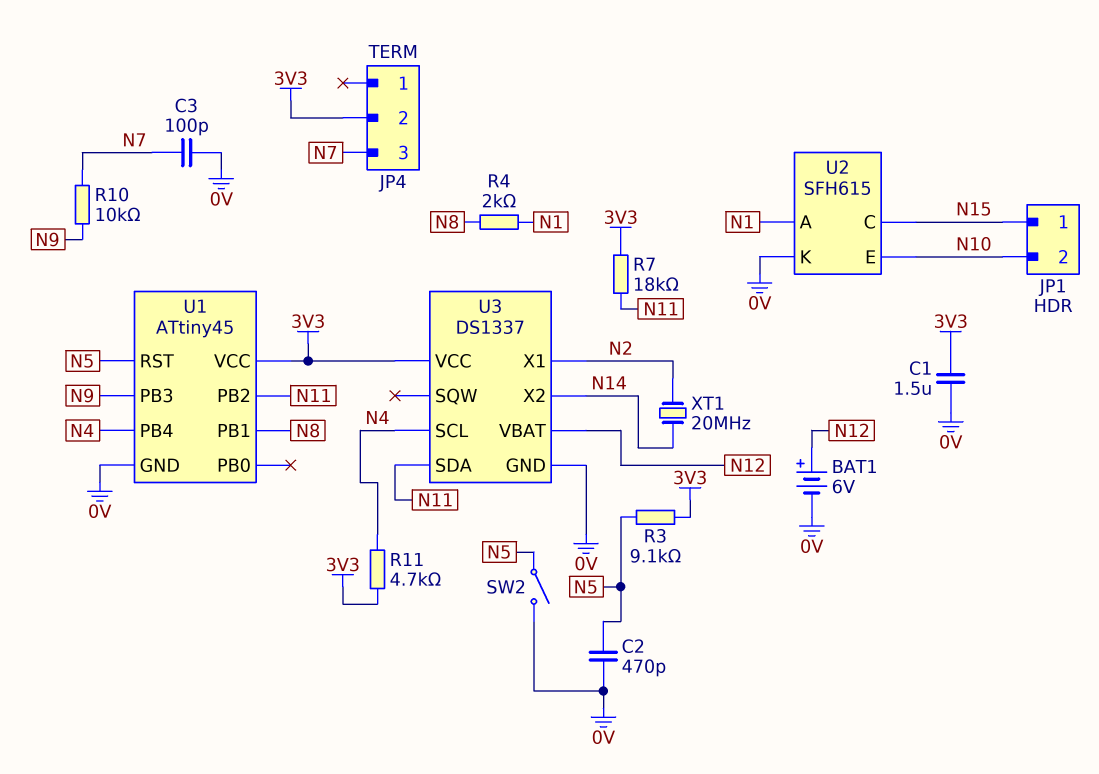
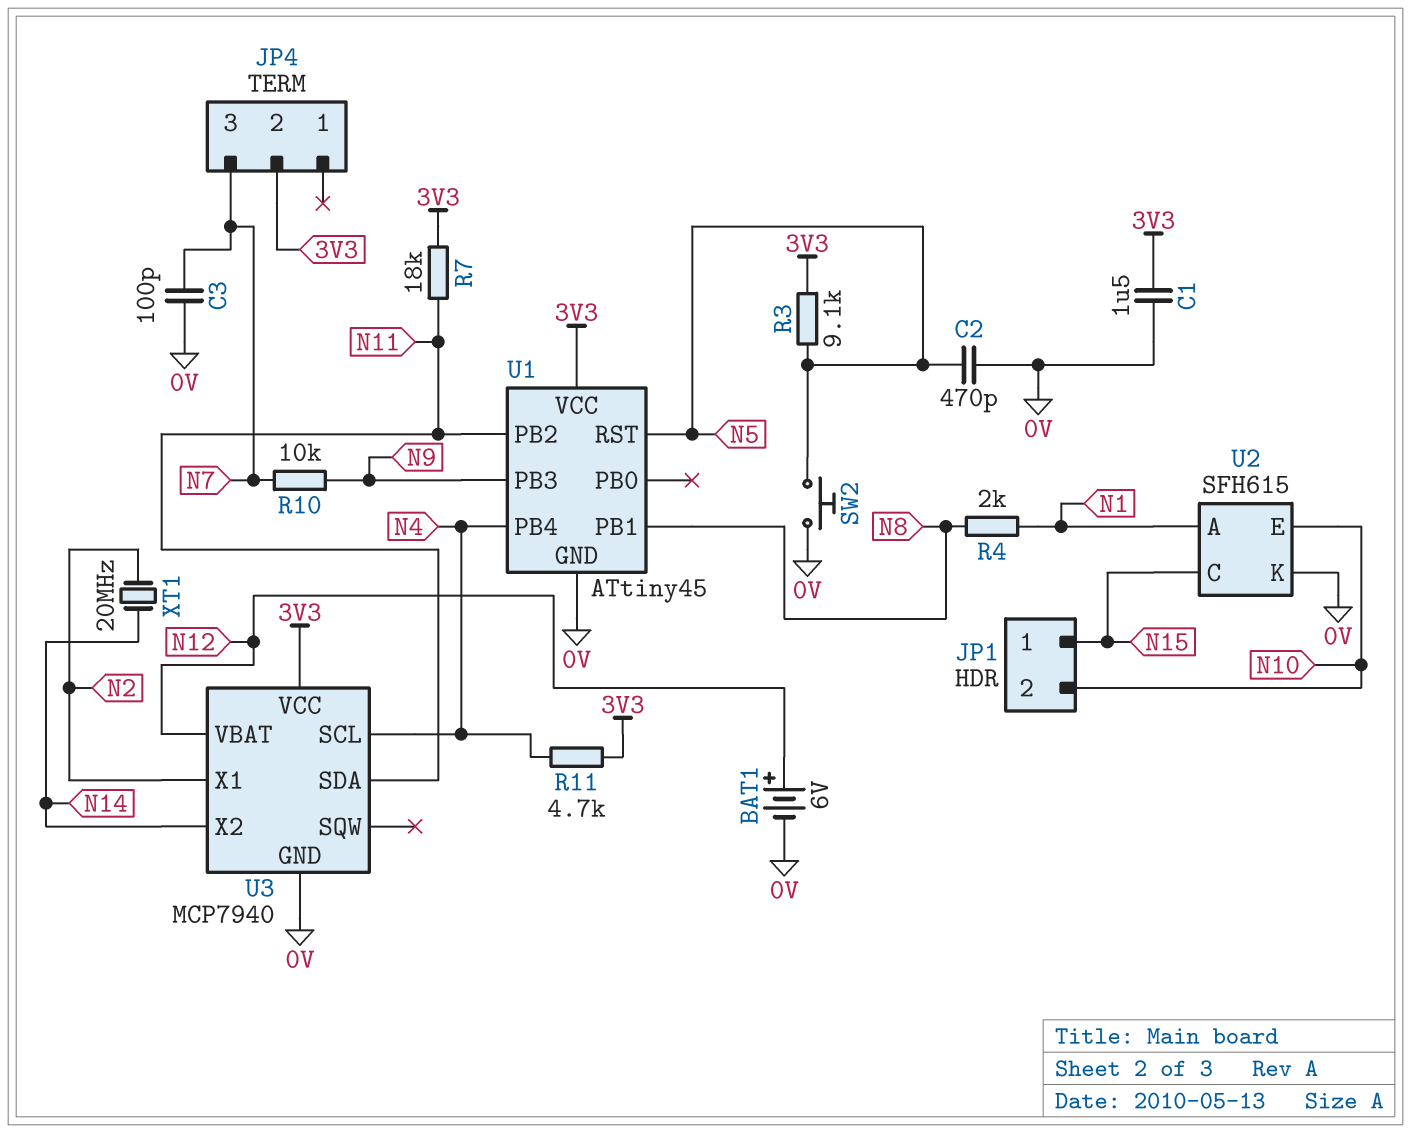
SW2: switch (0V, N5) -> button (0V, N5)
U3: DS1337 -> MCP7940

